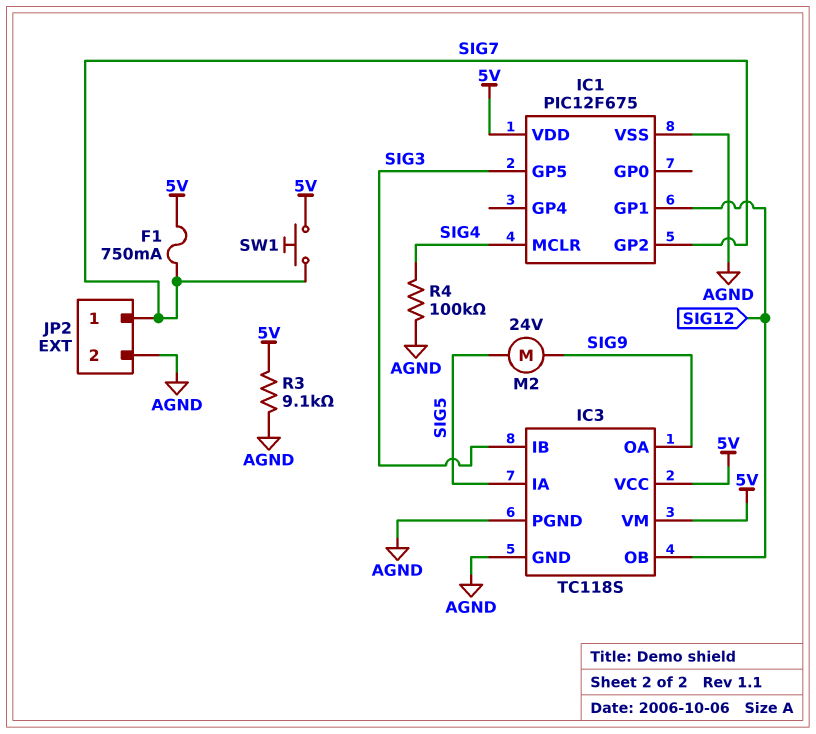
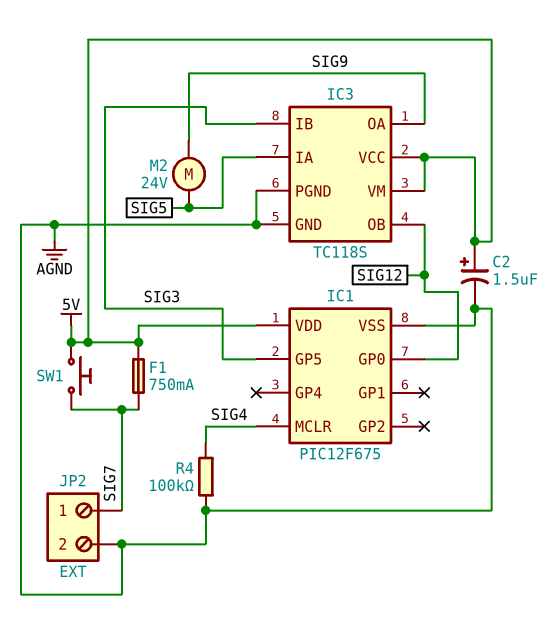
C2: none -> 1.5uF (plus 5V, minus AGND)
IC1 pin GP0: none -> SIG12
IC1 pin GP1: SIG12 -> none
IC1 pin GP2: SIG7 -> none
R3: 9.1k (5V, AGND) -> none

